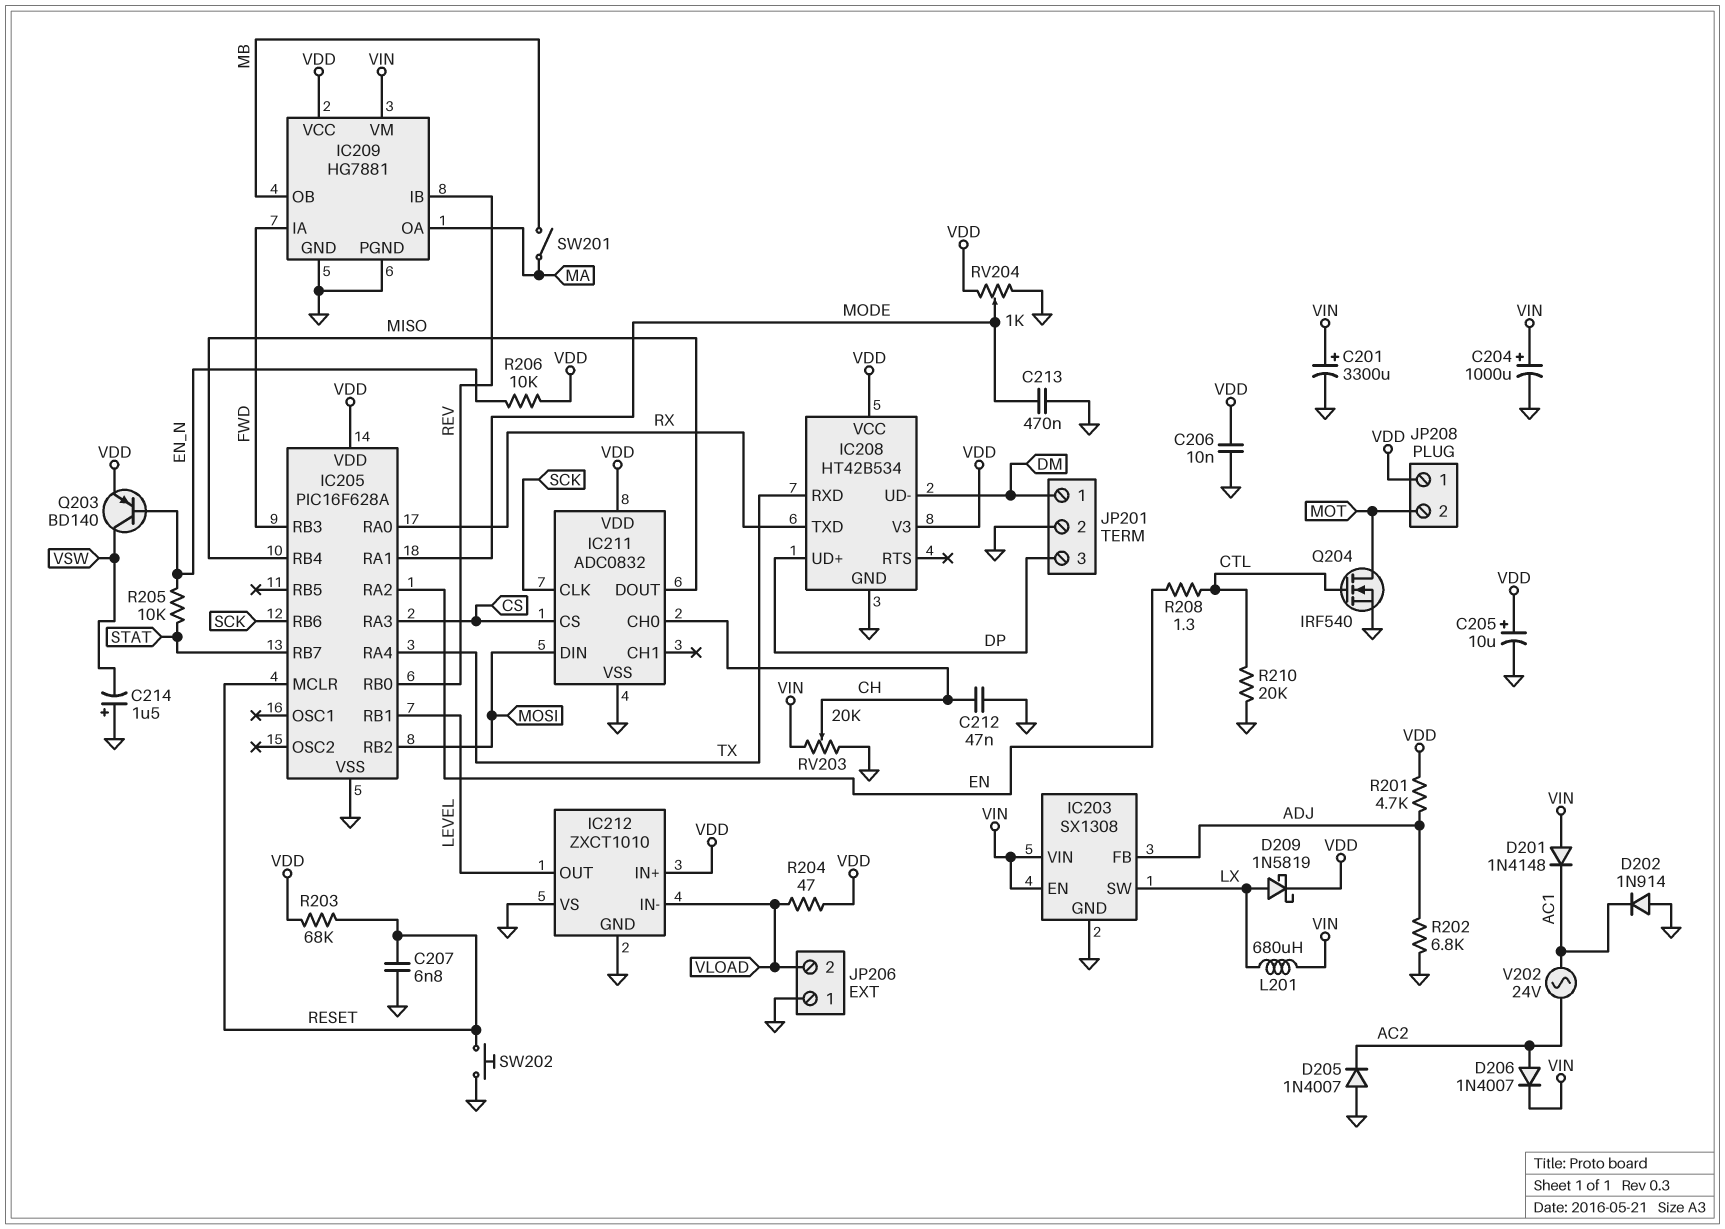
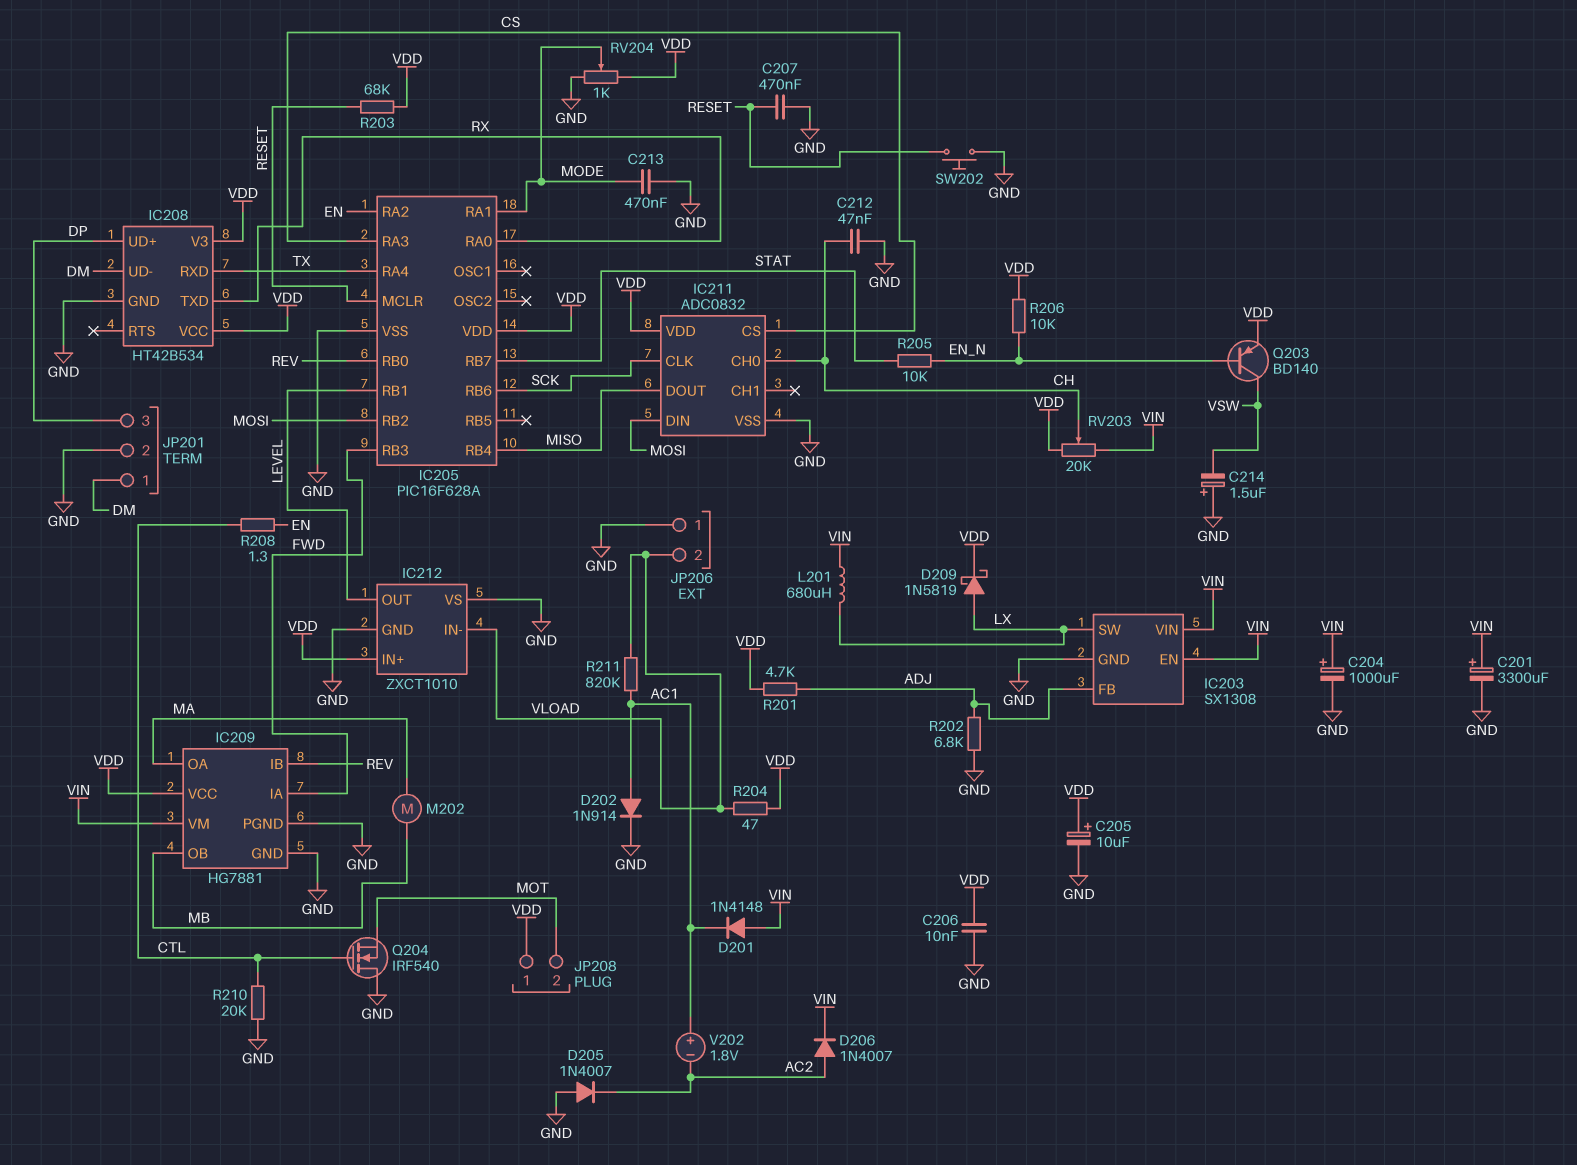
C207: 6.8nF (GND, RESET) -> 470nF (GND, RESET)
D202: diode 1N914 (A GND, K AC1) -> diode 1N914 (A AC1, K GND)
M202: none -> motor (MA, MB)
Q204: NMOS IRF540 (G CTL, D MOT, S GND) -> NMOS IRF540 (G CTL, D GND, S MOT)
R211: none -> 820k (AC1, VLOAD)
RV203: 20k (GND, VIN, wiper CH) -> 20k (VDD, VIN, wiper CH)
SW201: switch (MA, MB) -> none
V202: AC 24V (AC1, AC2) -> 1.8V (plus AC1, minus AC2)

